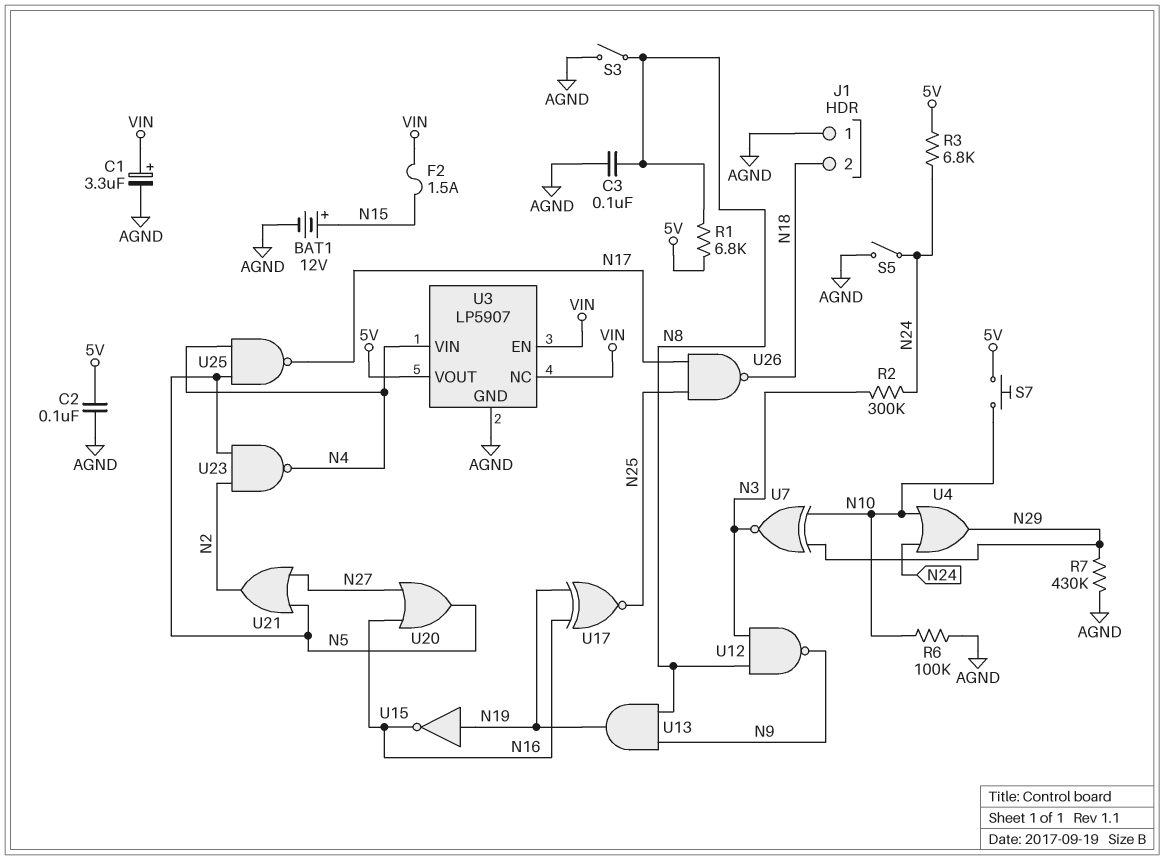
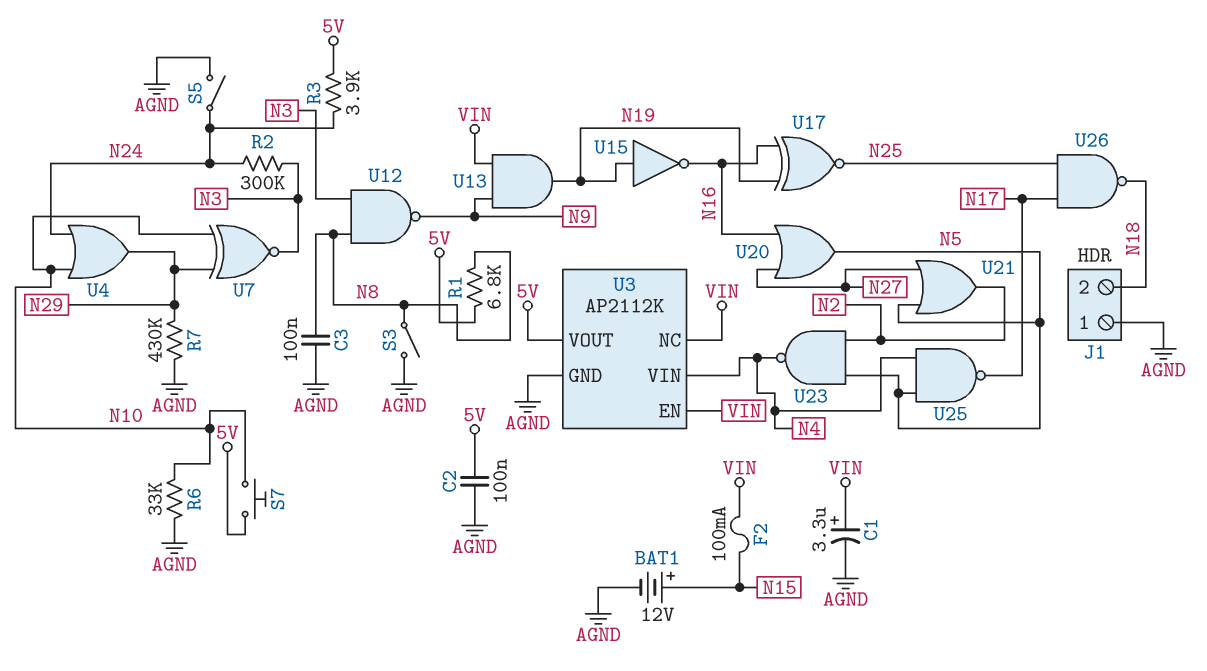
F2: 1.5A (N15, VIN) -> 100mA (N15, VIN)
R3: 6.8k (5V, N24) -> 3.9k (5V, N24)
R6: 100k (AGND, N10) -> 33k (AGND, N10)
U3: LP5907 -> AP2112K
U13: AND (in N8, in N9, out N19) -> AND (in N9, in VIN, out N19)

